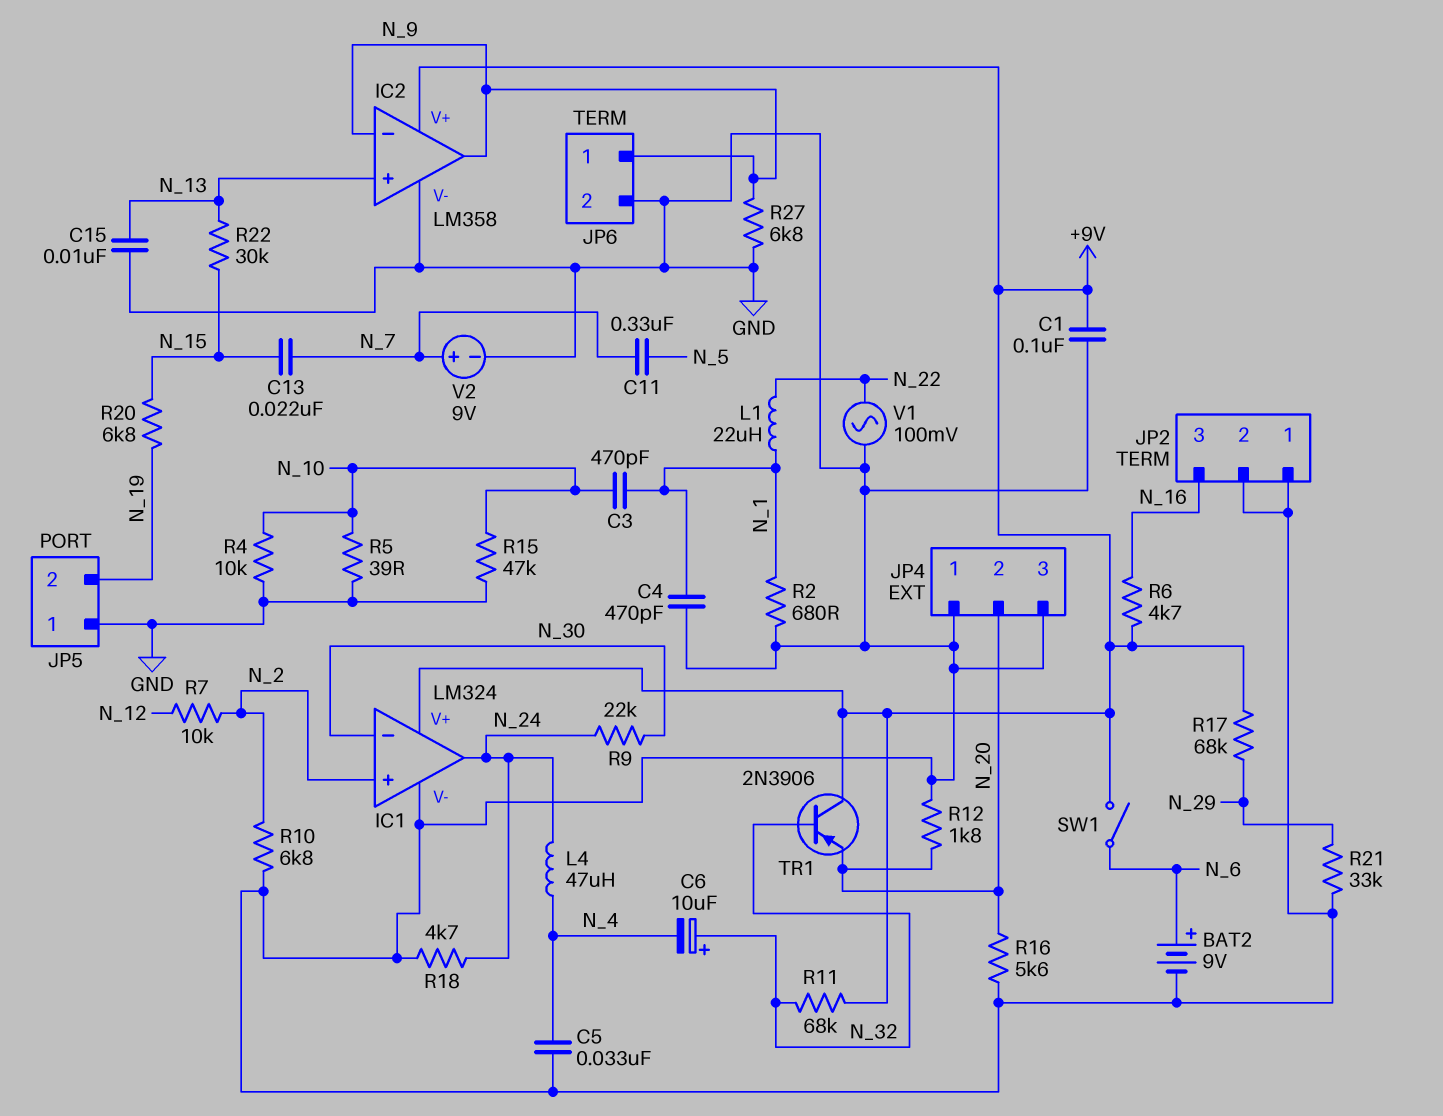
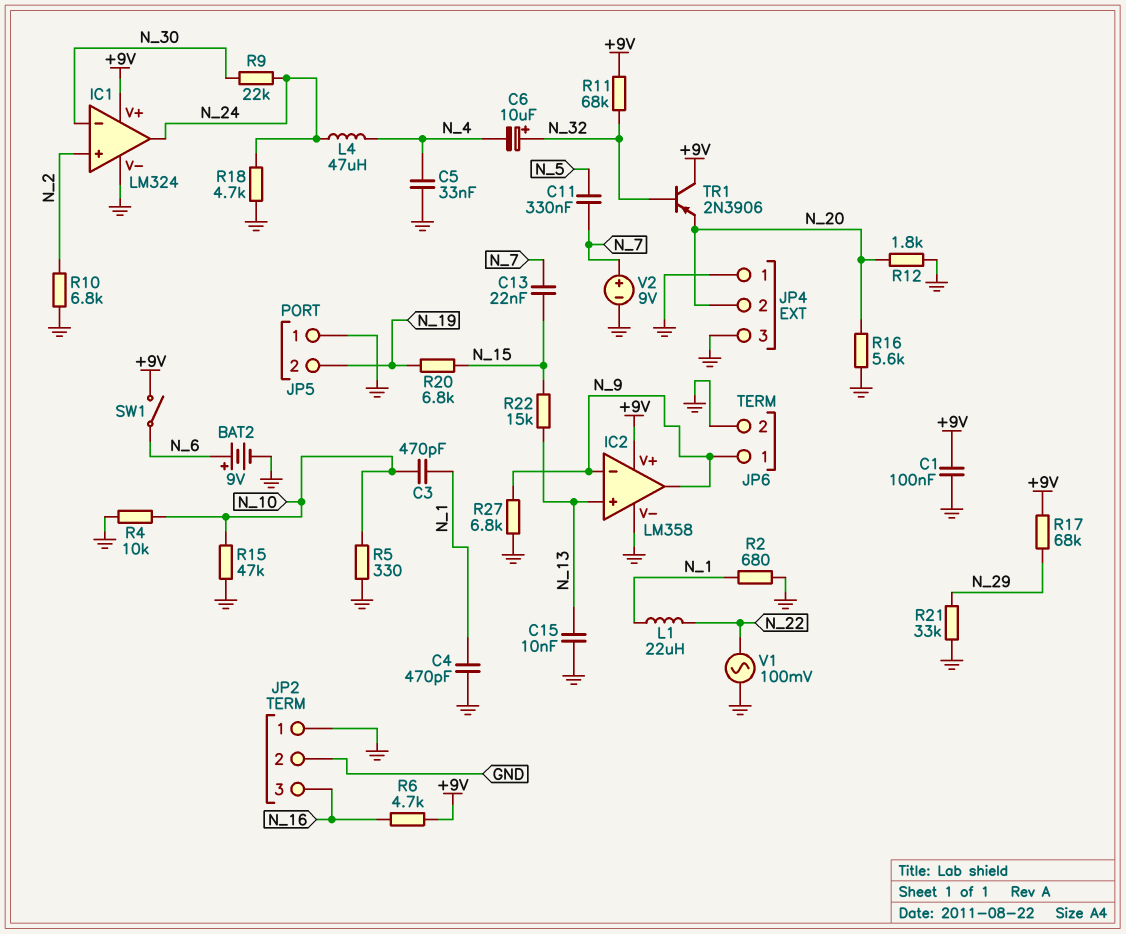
R5: 39 (GND, N_10) -> 330 (GND, N_10)
R7: 10k (N_2, N_12) -> none
R22: 30k (N_13, N_15) -> 15k (N_13, N_15)

